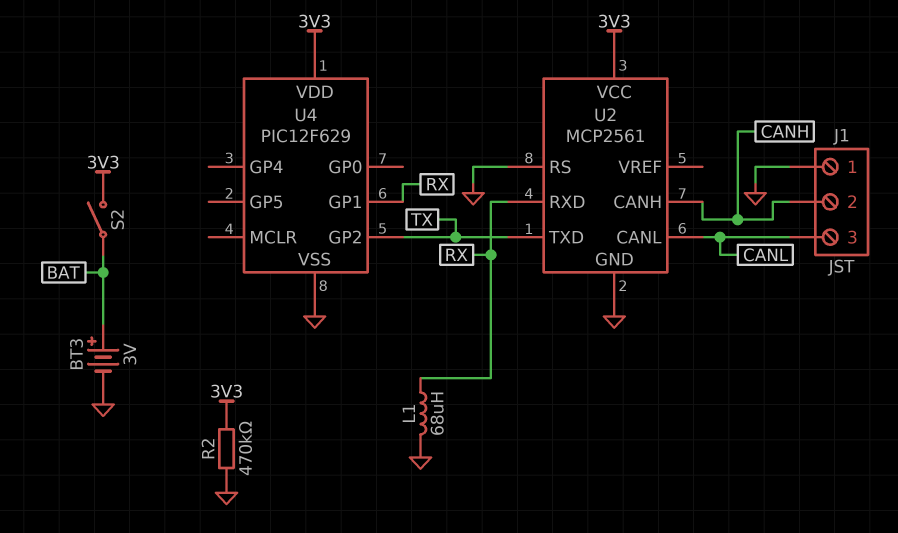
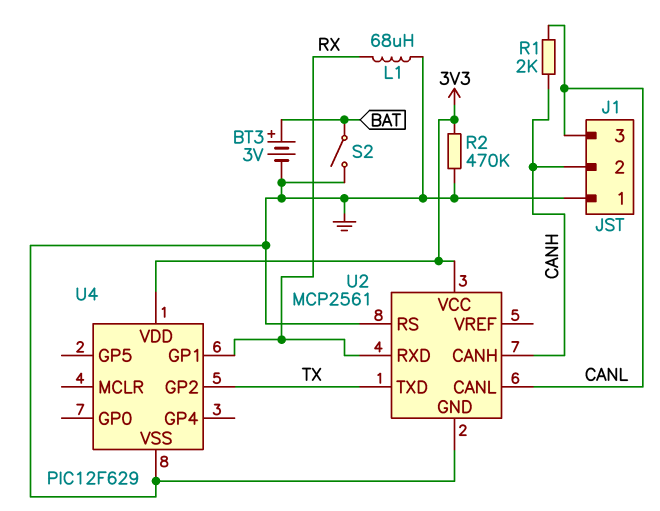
R1: none -> 2k (CANH, CANL)
S2: switch (3V3, BAT) -> switch (BAT, GND)

